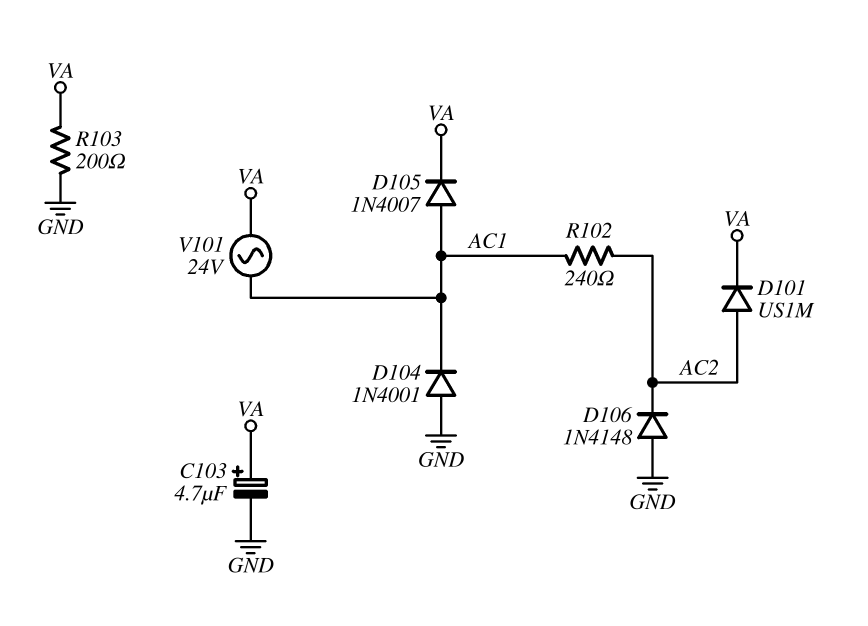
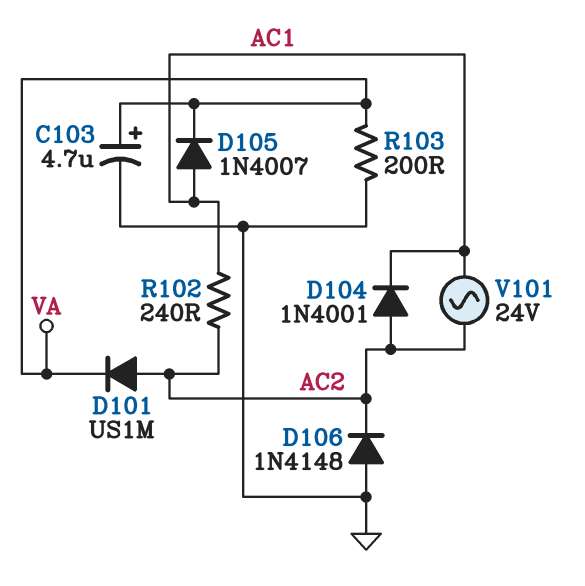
D104: diode 1N4001 (A GND, K AC1) -> diode 1N4001 (A AC2, K AC1)
V101: AC 24V (AC1, VA) -> AC 24V (AC1, AC2)

